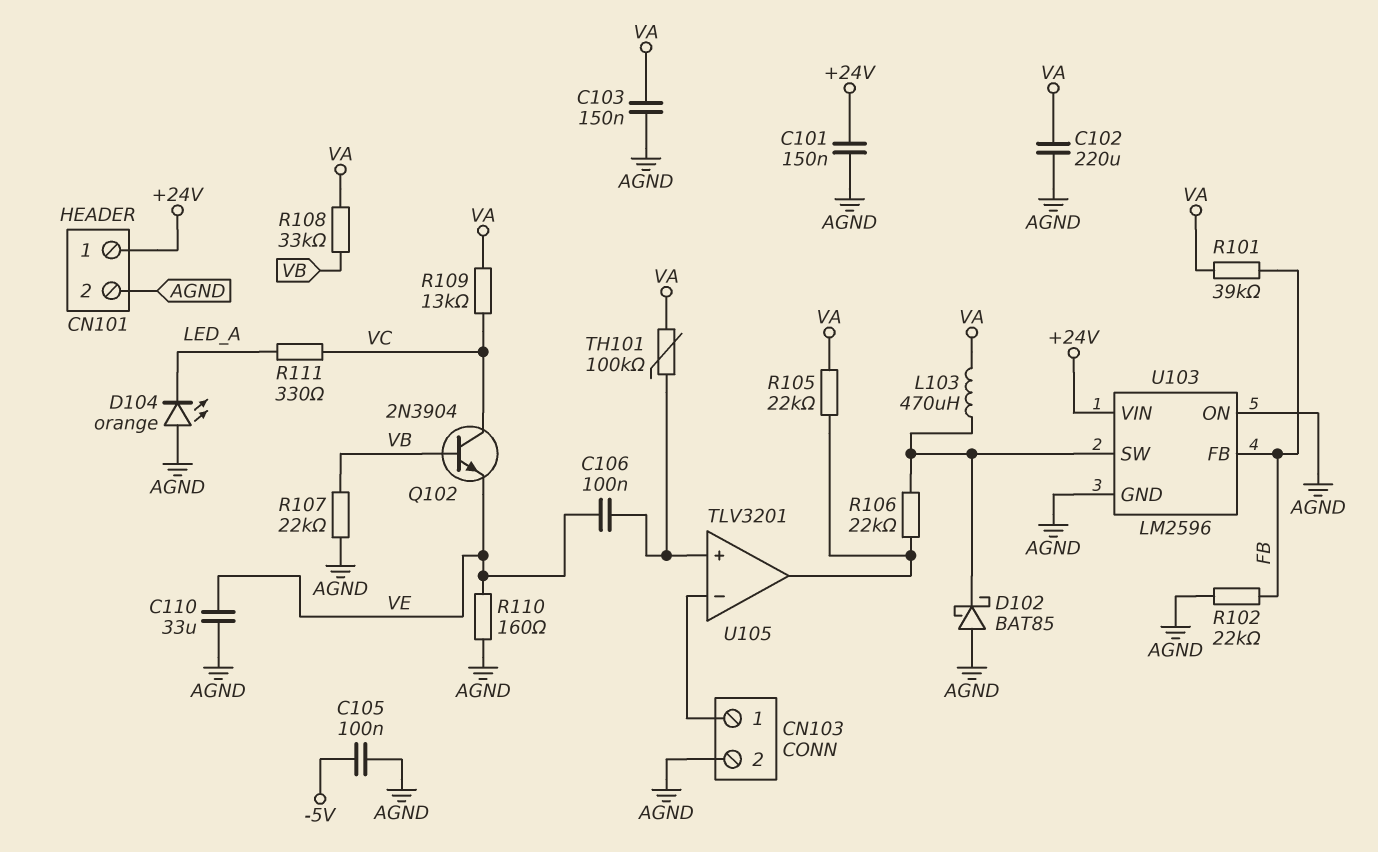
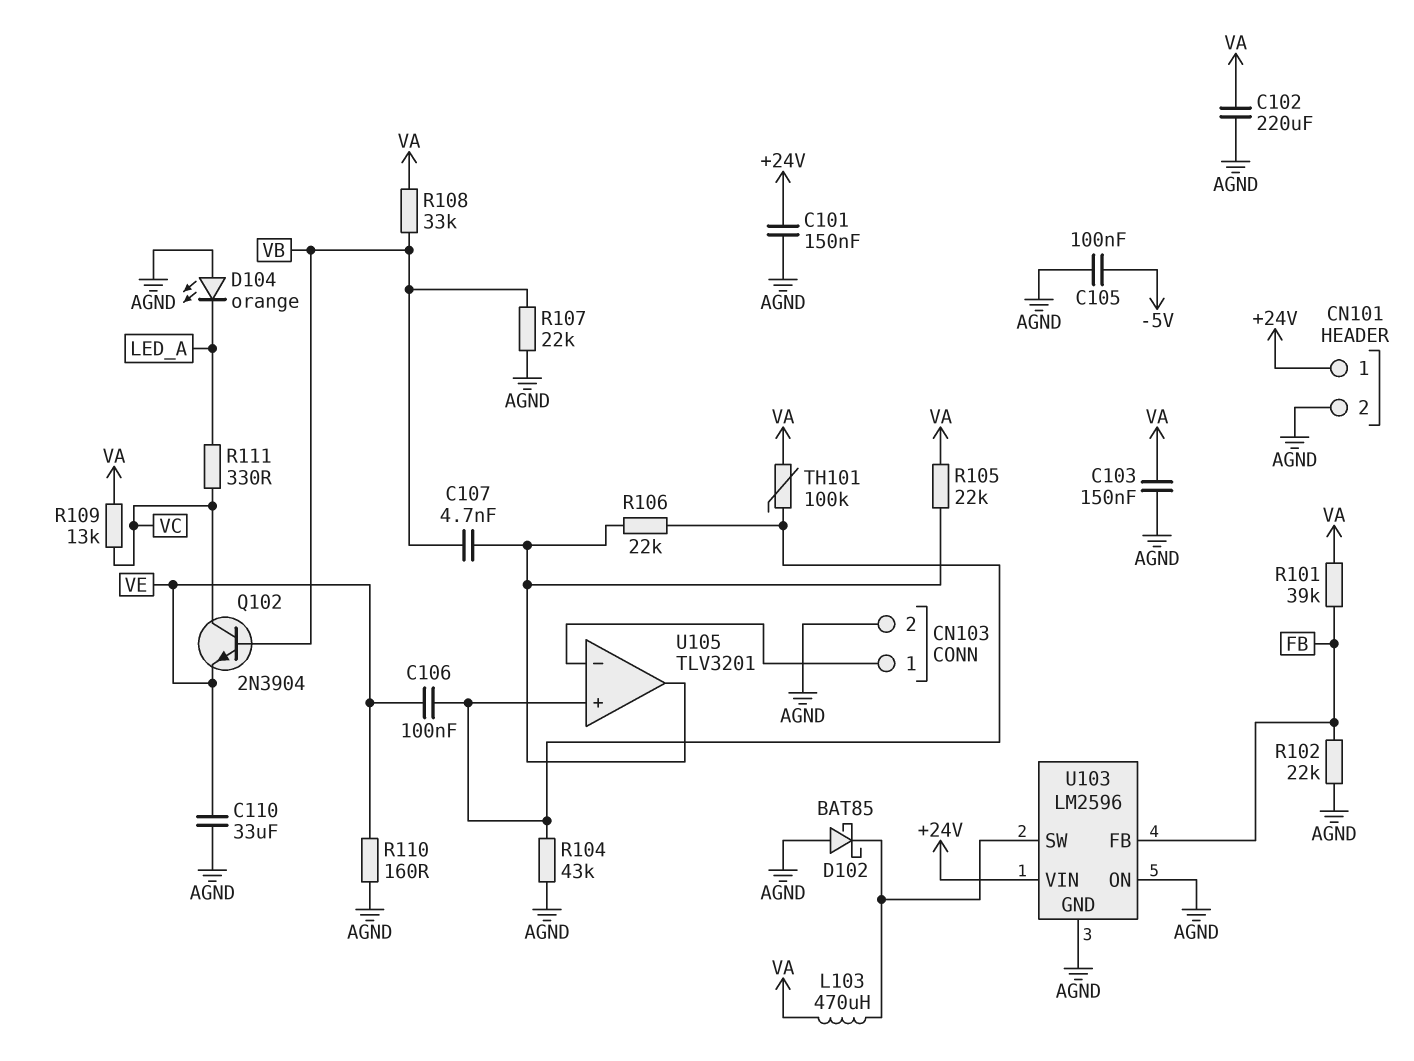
C107: none -> 4.7nF (U105/out, VB)
R104: none -> 43k (AGND, U105/in+)
R106: 22k (U103/SW, U105/out) -> 22k (U105/in+, U105/out)

